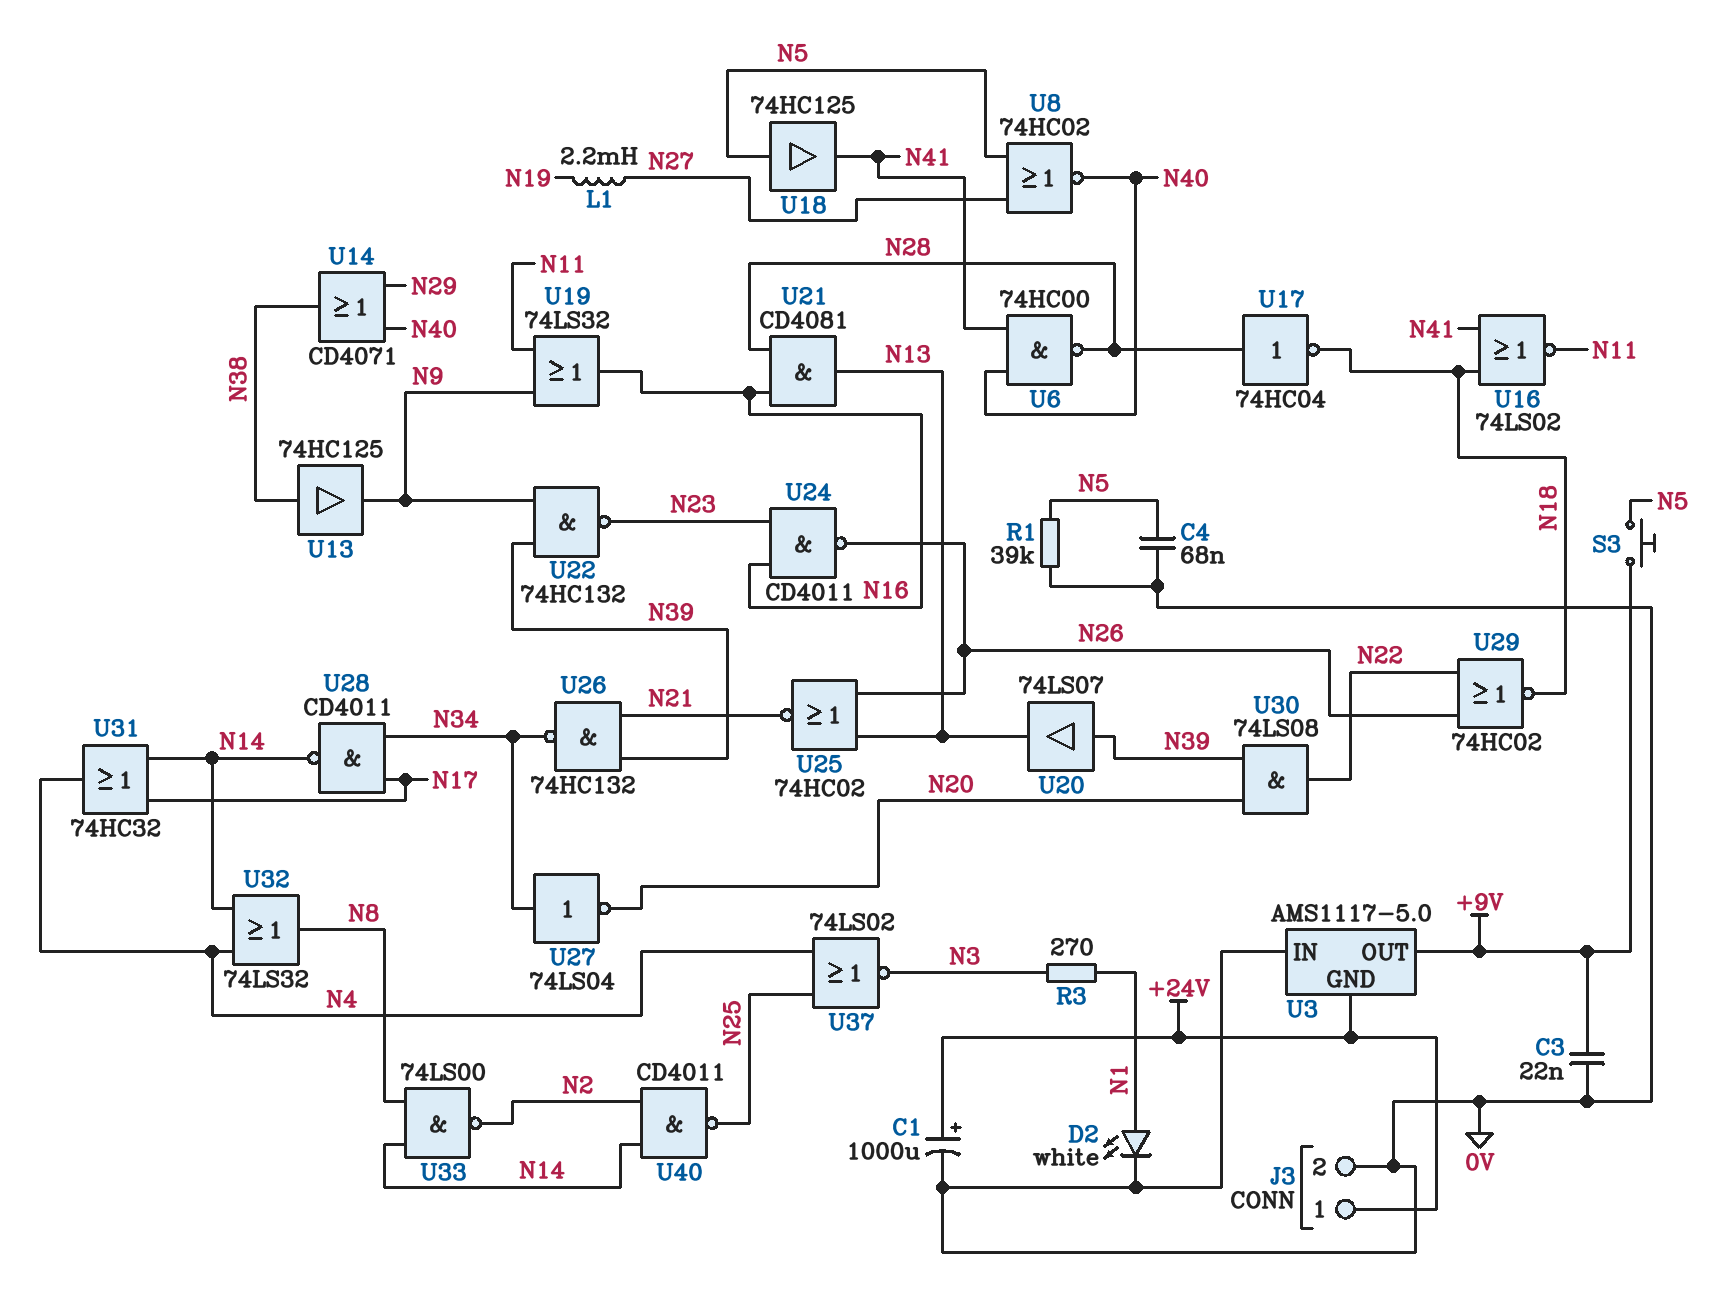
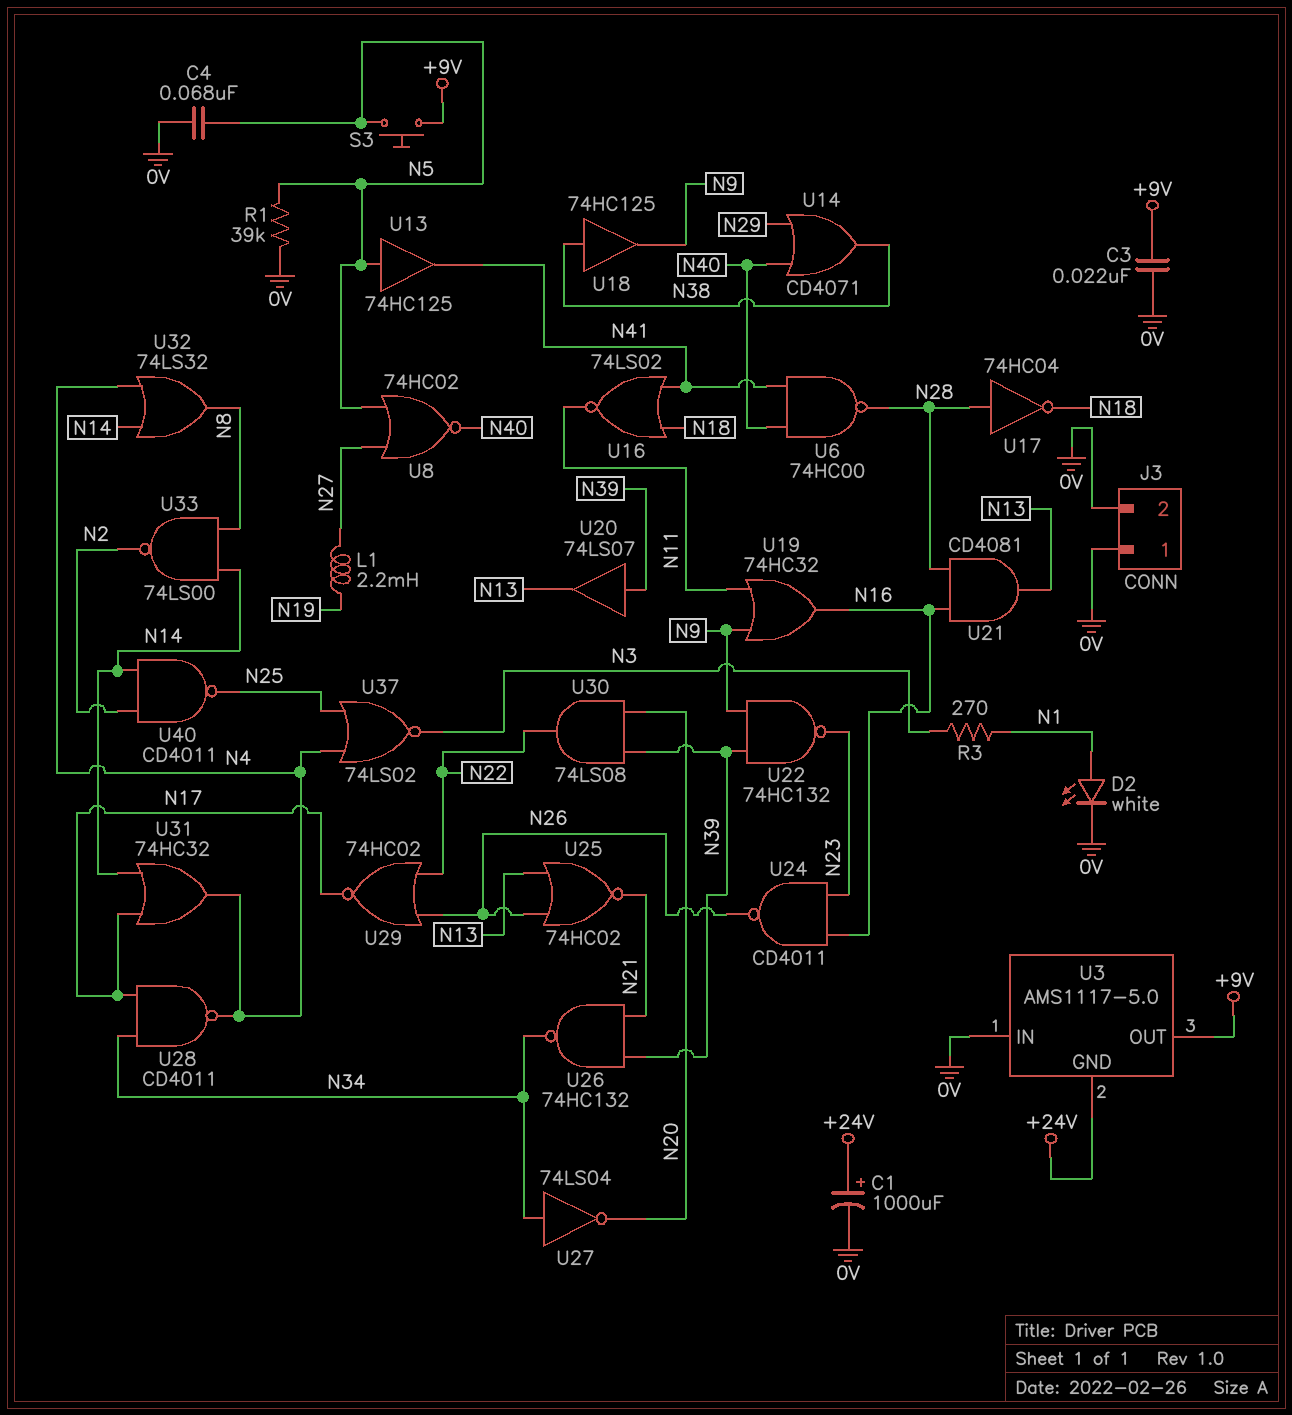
J3 pin 1: +24V -> 0V
U13: buffer 74HC125 (in N38, out N9) -> buffer 74HC125 (in N5, out N41)
U18: buffer 74HC125 (in N5, out N41) -> buffer 74HC125 (in N38, out N9)
U19: OR 74LS32 (in N9, in N11, out N16) -> OR 74HC32 (in N9, in N11, out N16)
U28: NAND CD4011 (in N17, in N34, out N14) -> NAND CD4011 (in N17, in N34, out N4)
U29: NOR 74HC02 (in N22, in N26, out N18) -> NOR 74HC02 (in N22, in N26, out N17)

